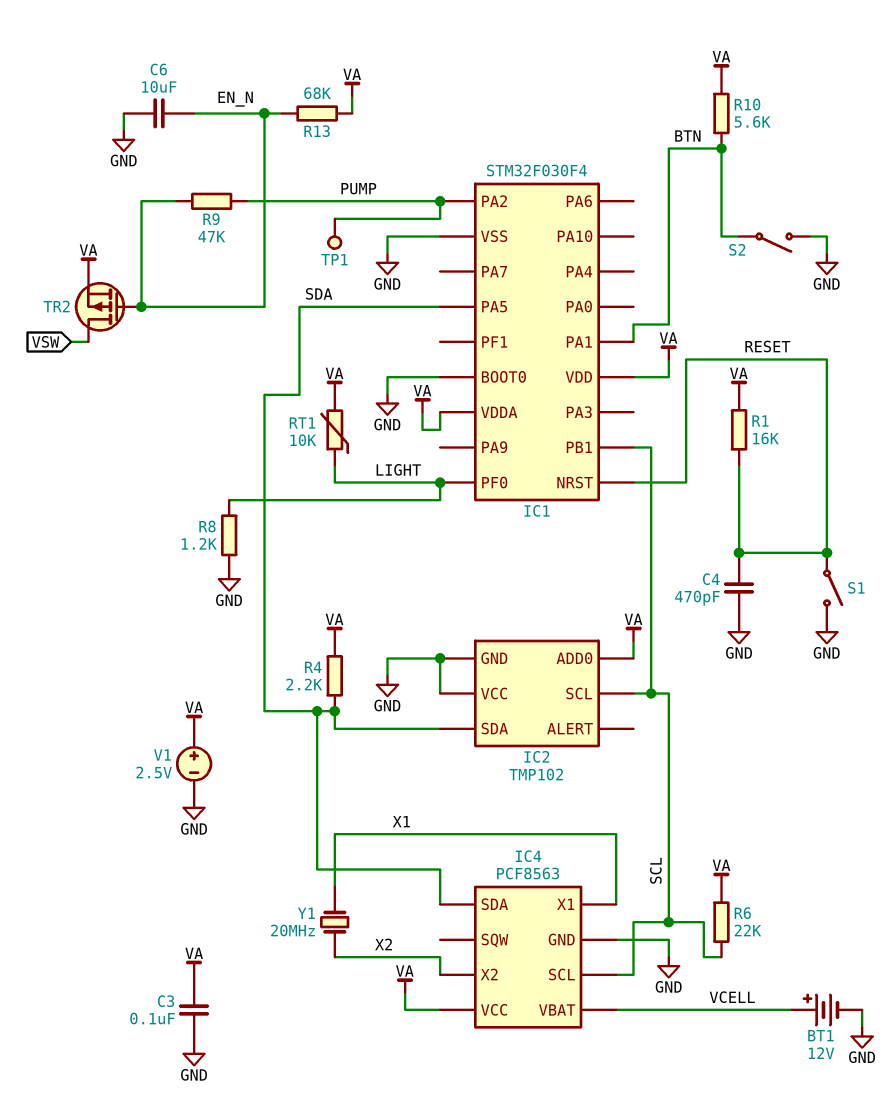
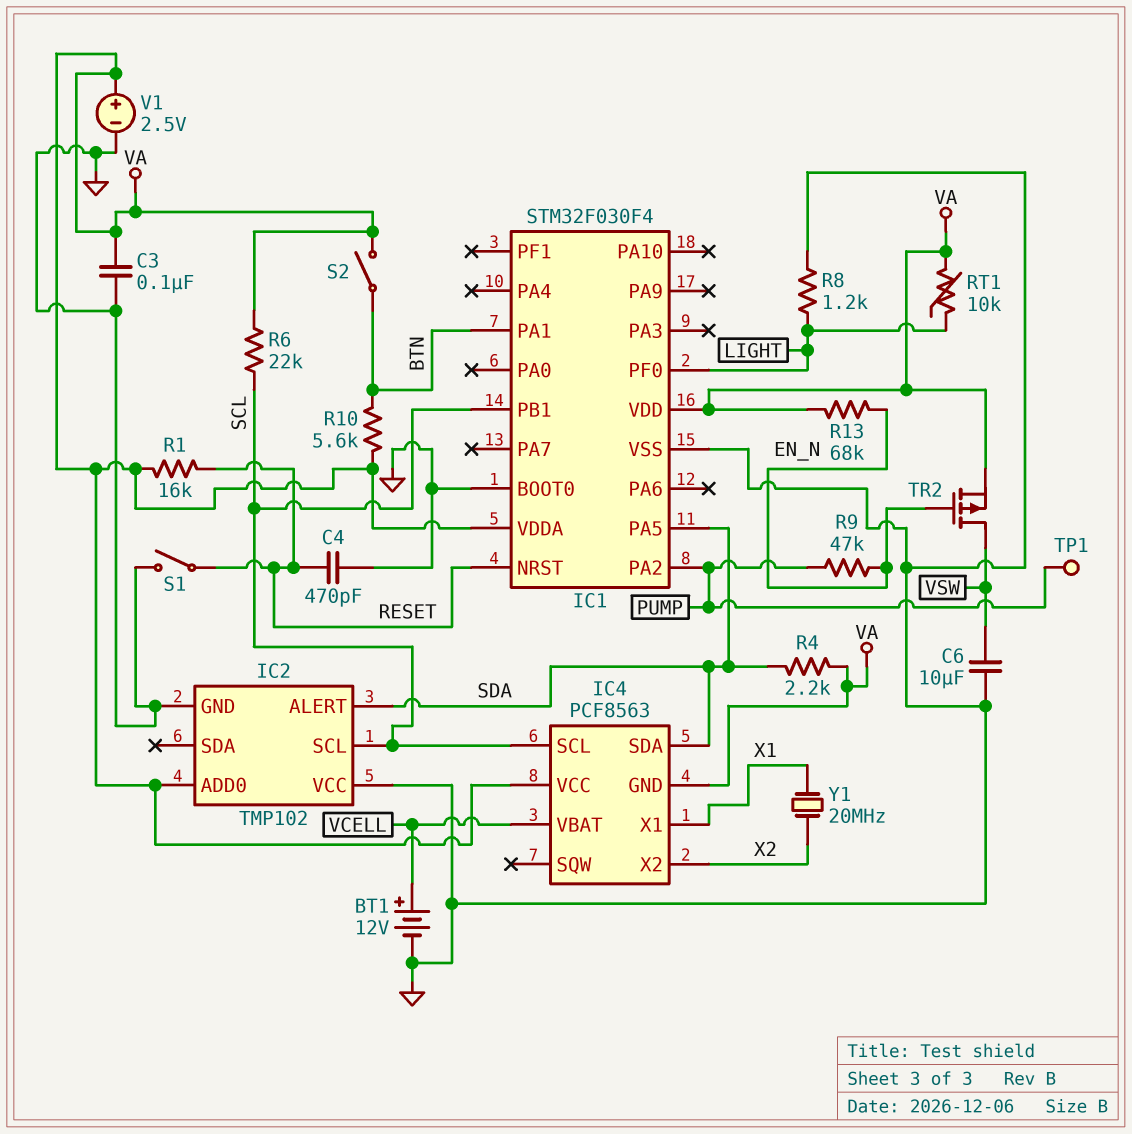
C6: 10uF (EN_N, GND) -> 10uF (GND, VSW)
IC2 pin ALERT: none -> SDA
IC2 pin SDA: SDA -> none
IC4 pin GND: GND -> VA
S2: switch (BTN, GND) -> switch (BTN, VA)

